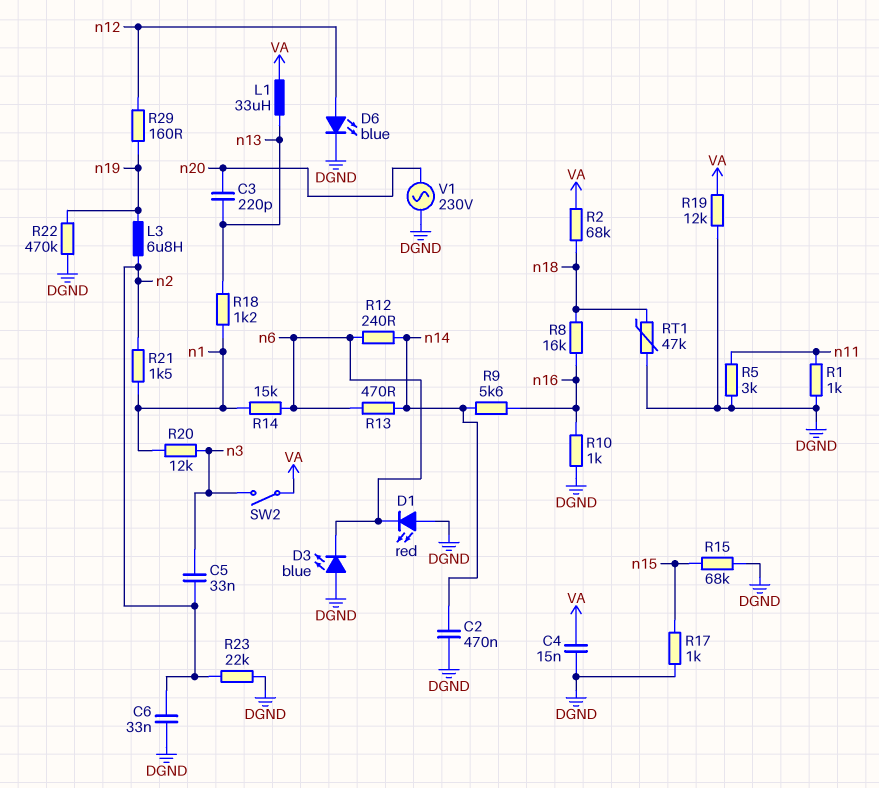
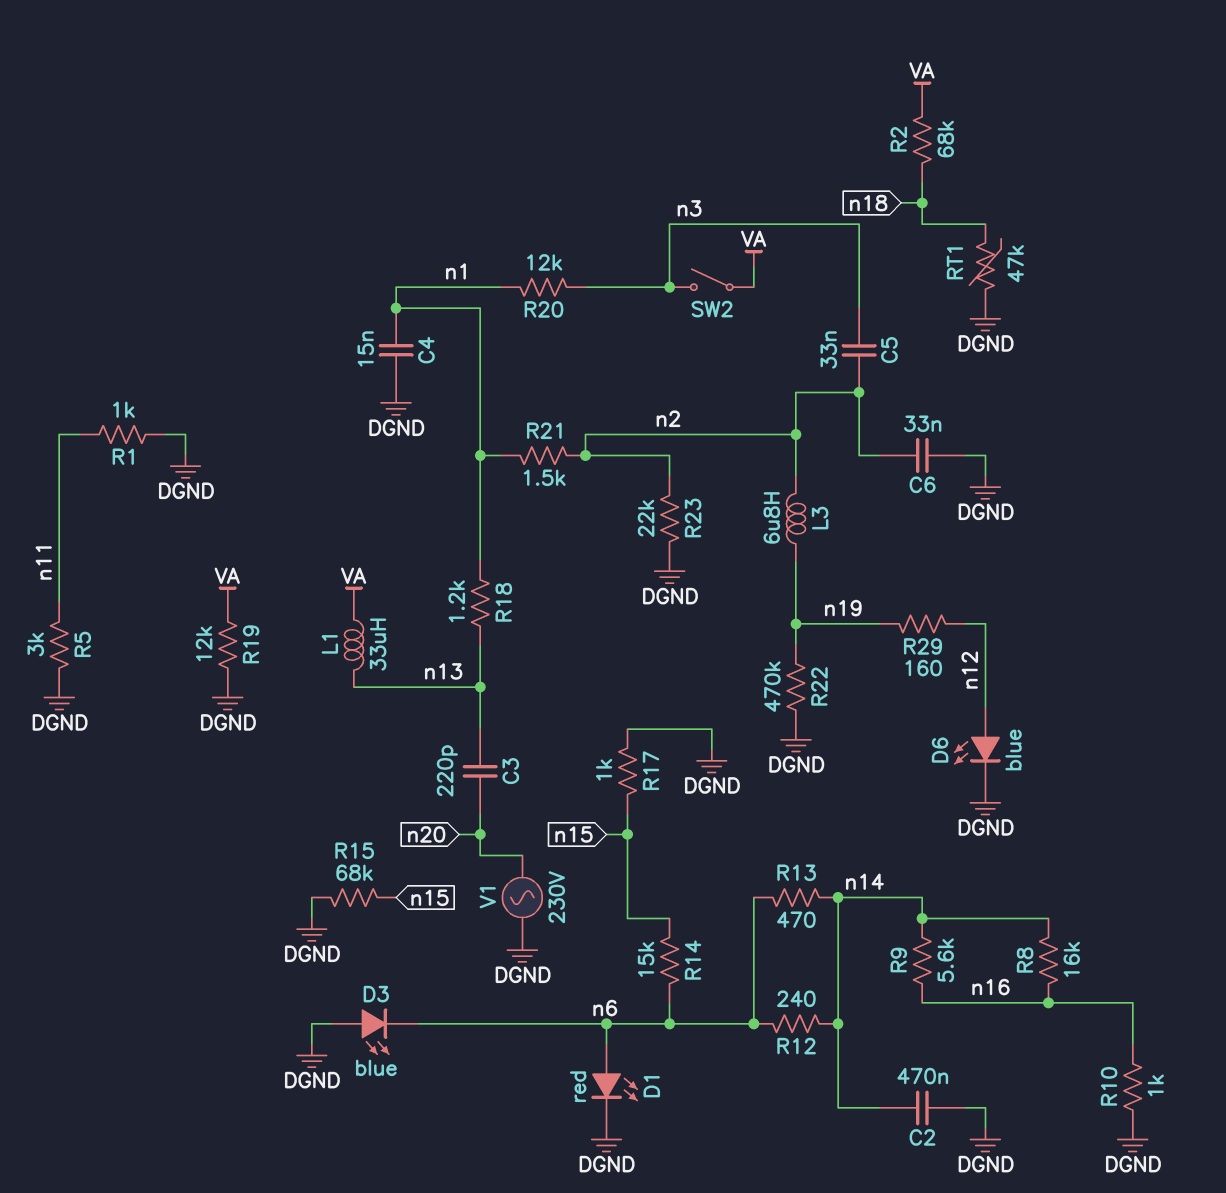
C4: 15nF (DGND, VA) -> 15nF (DGND, n1)
D1: LED red (A DGND, K n6) -> LED red (A n6, K DGND)
R8: 16k (n16, n18) -> 16k (n14, n16)
R14: 15k (n1, n6) -> 15k (n6, n15)

